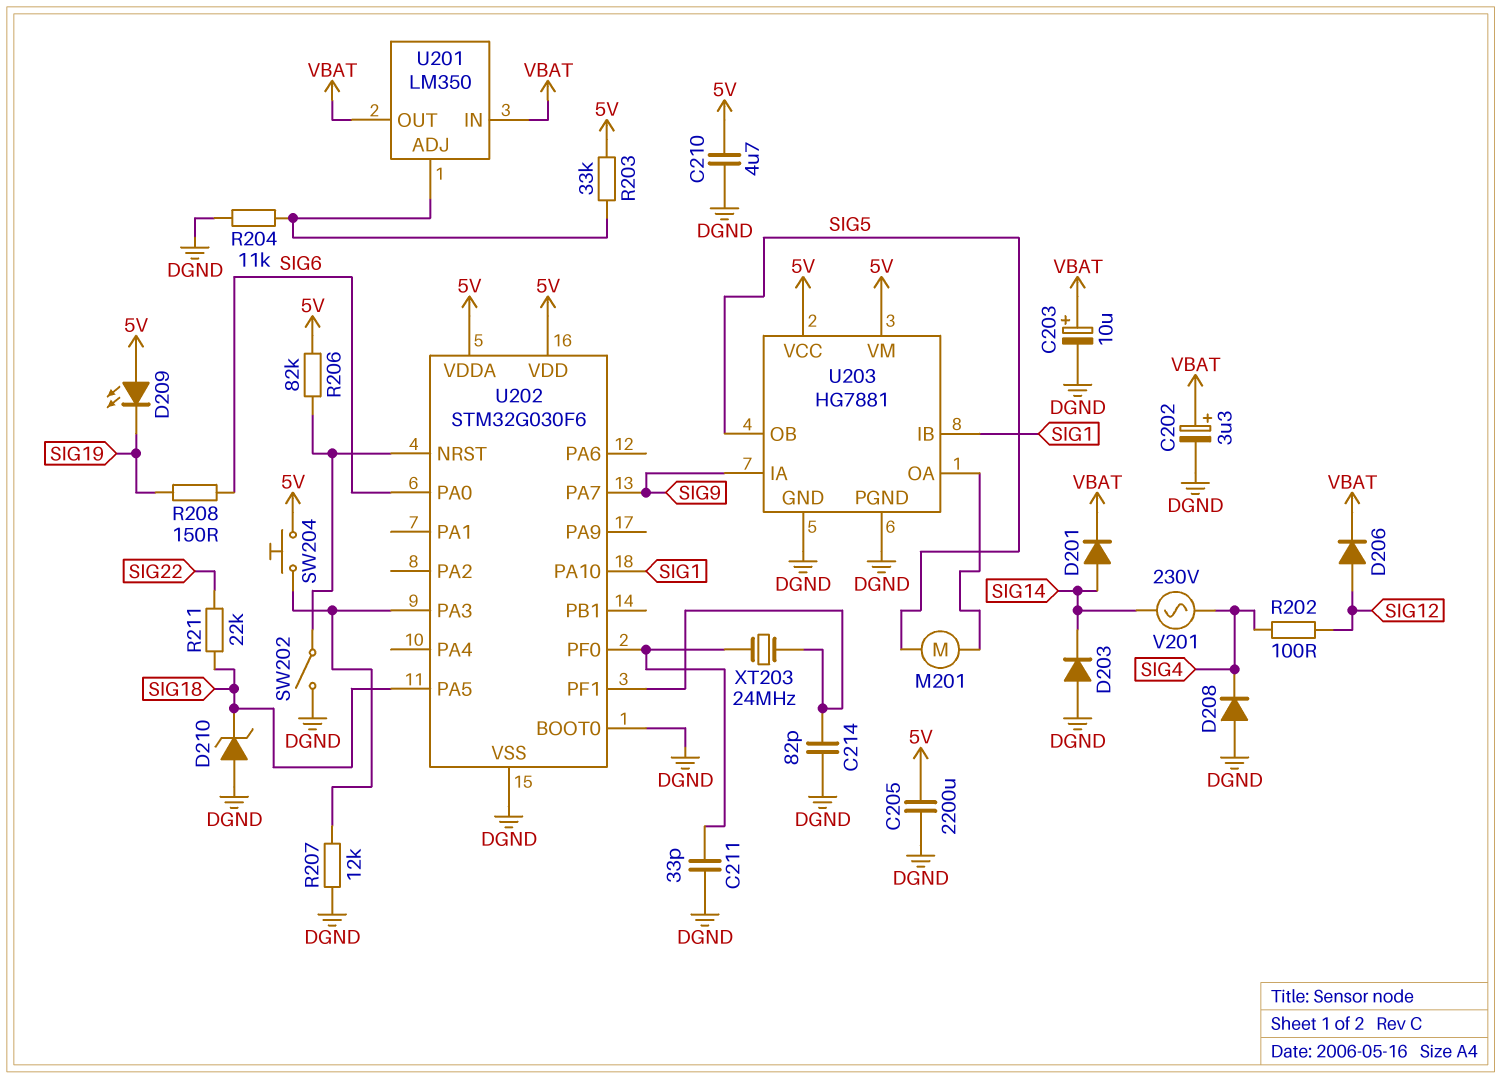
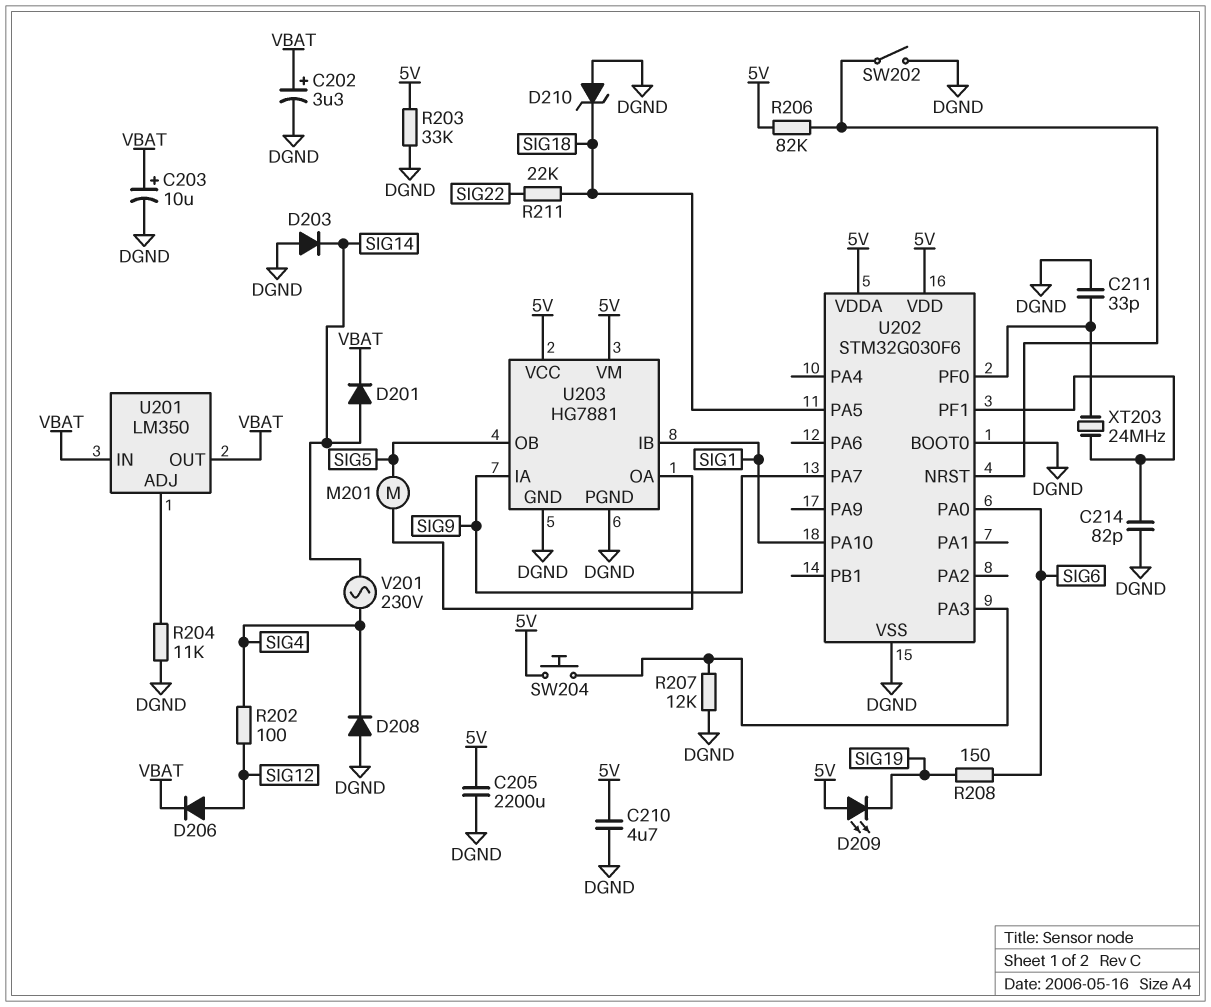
R203: 33k (5V, U201/ADJ) -> 33k (5V, DGND)

